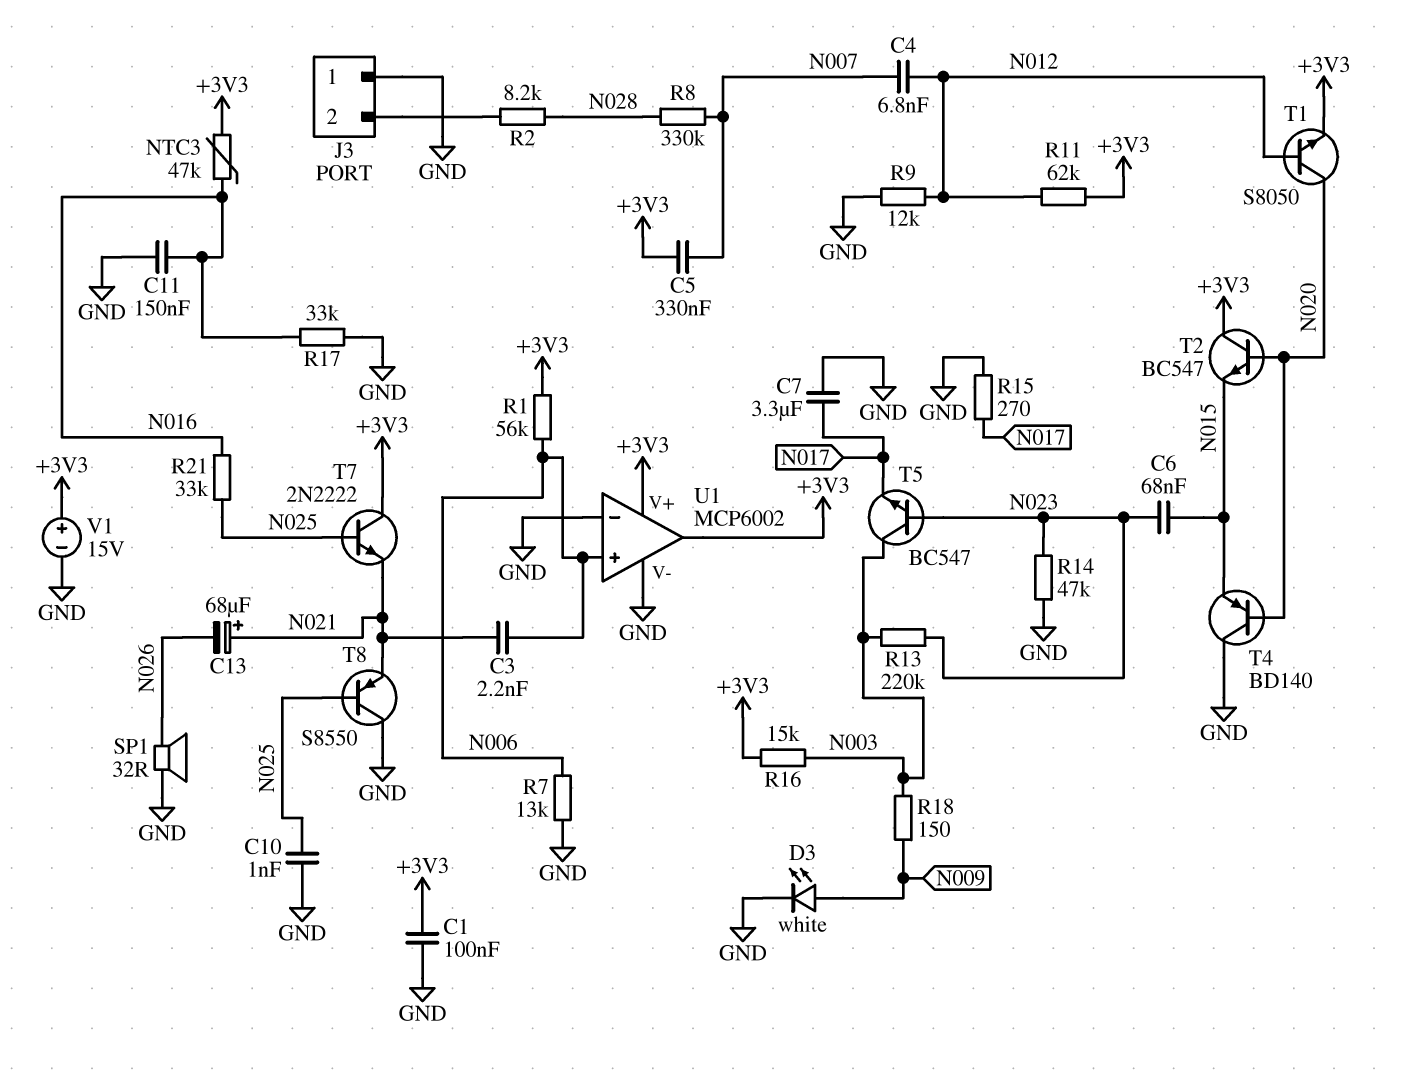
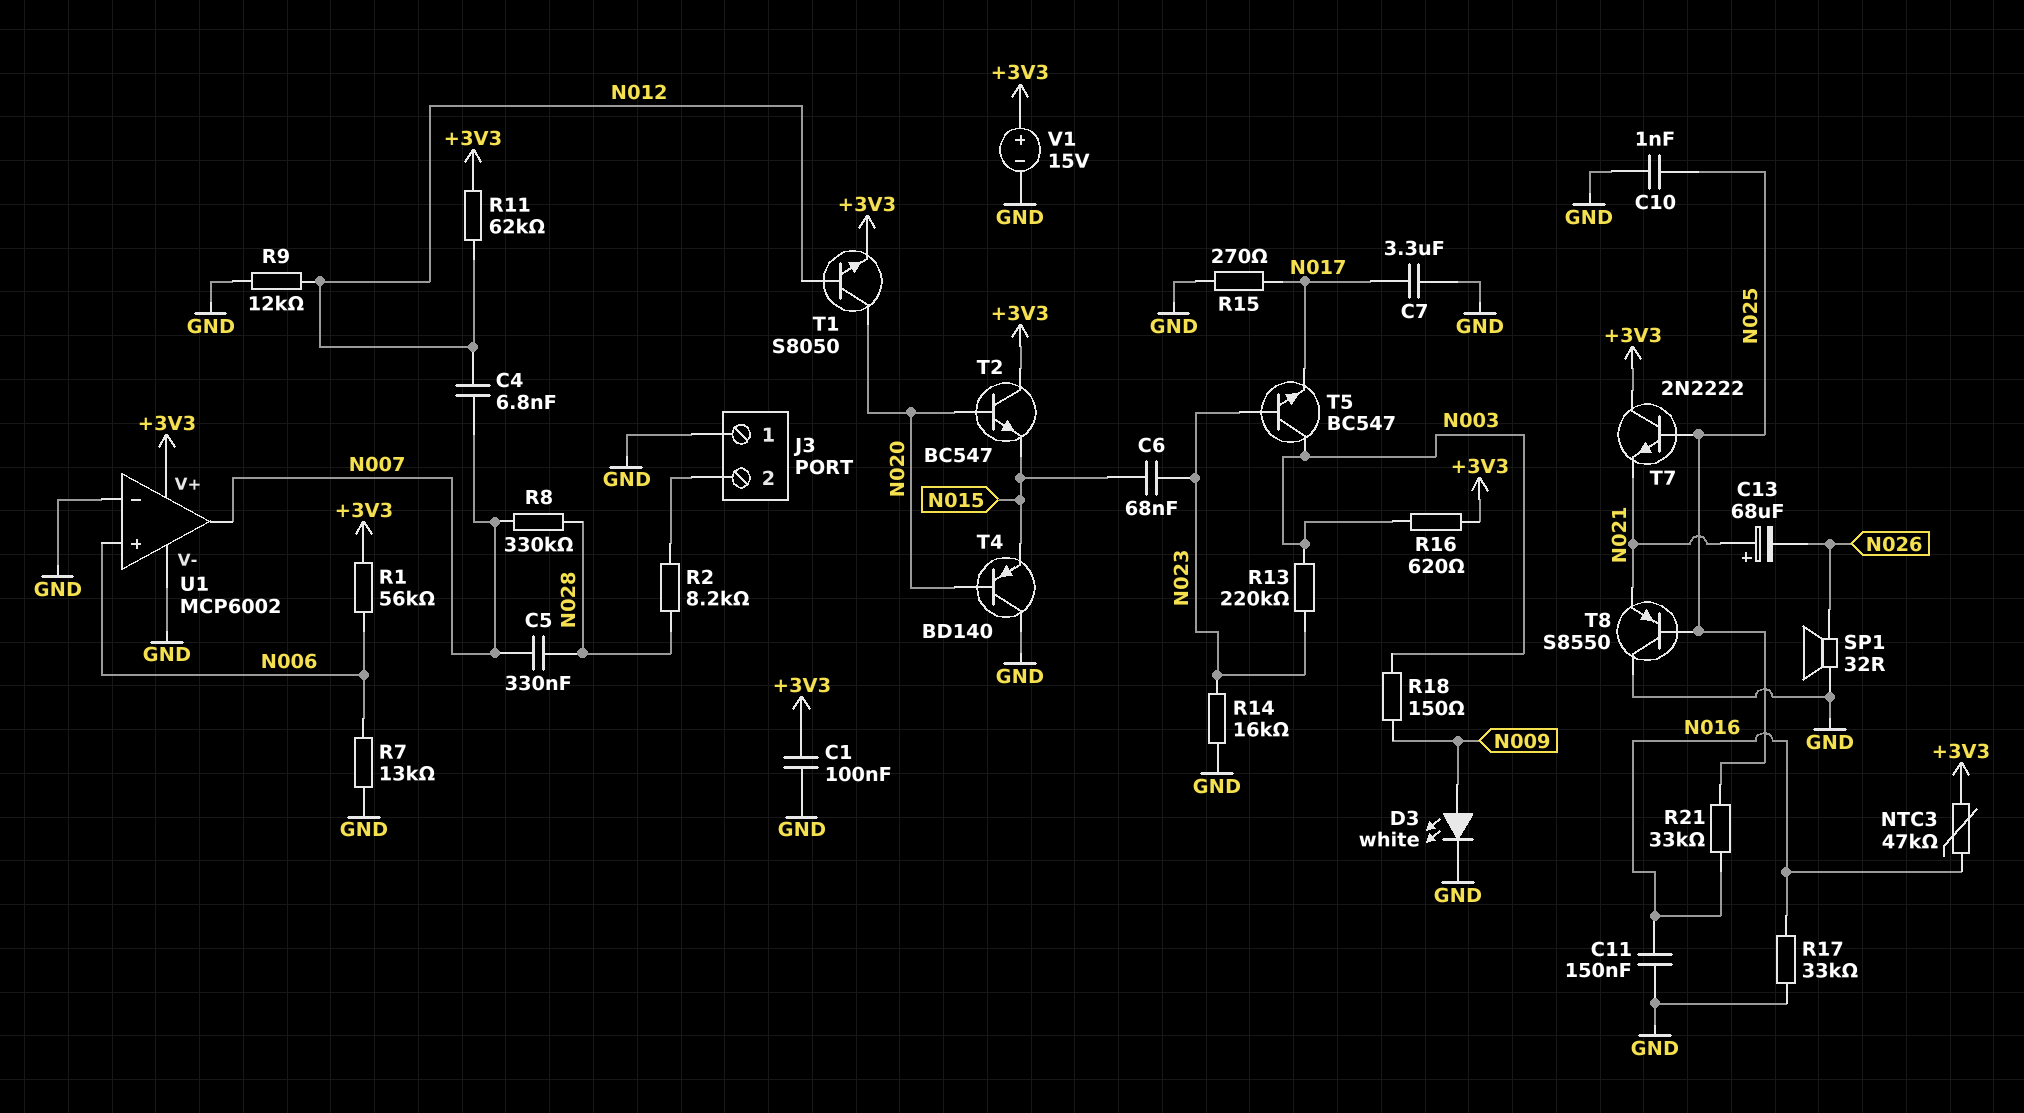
C3: 2.2nF (N006, N021) -> none
C5: 330nF (+3V3, N007) -> 330nF (N007, N028)
R14: 47k (GND, N023) -> 16k (GND, N023)
R16: 15k (+3V3, N003) -> 620 (+3V3, N003)
U1 pin out: +3V3 -> N007

